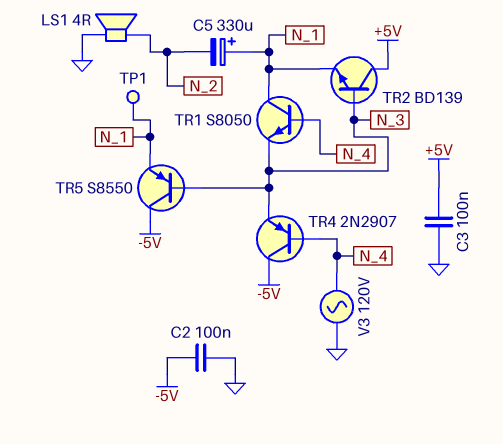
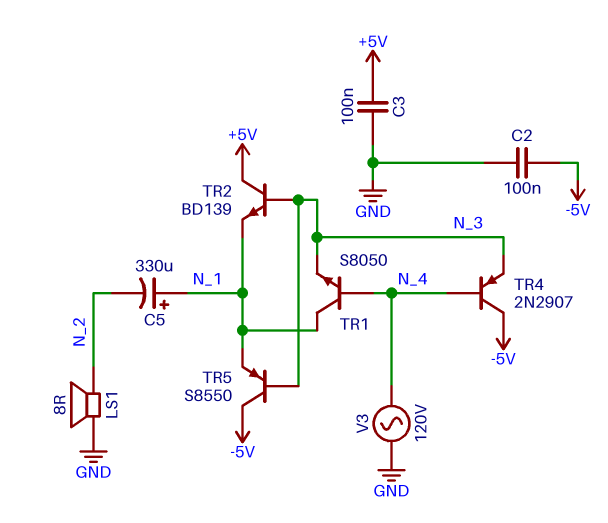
LS1: speaker 4R (GND, N_2) -> speaker 8R (GND, N_2)
TP1: test point (N_1) -> none

